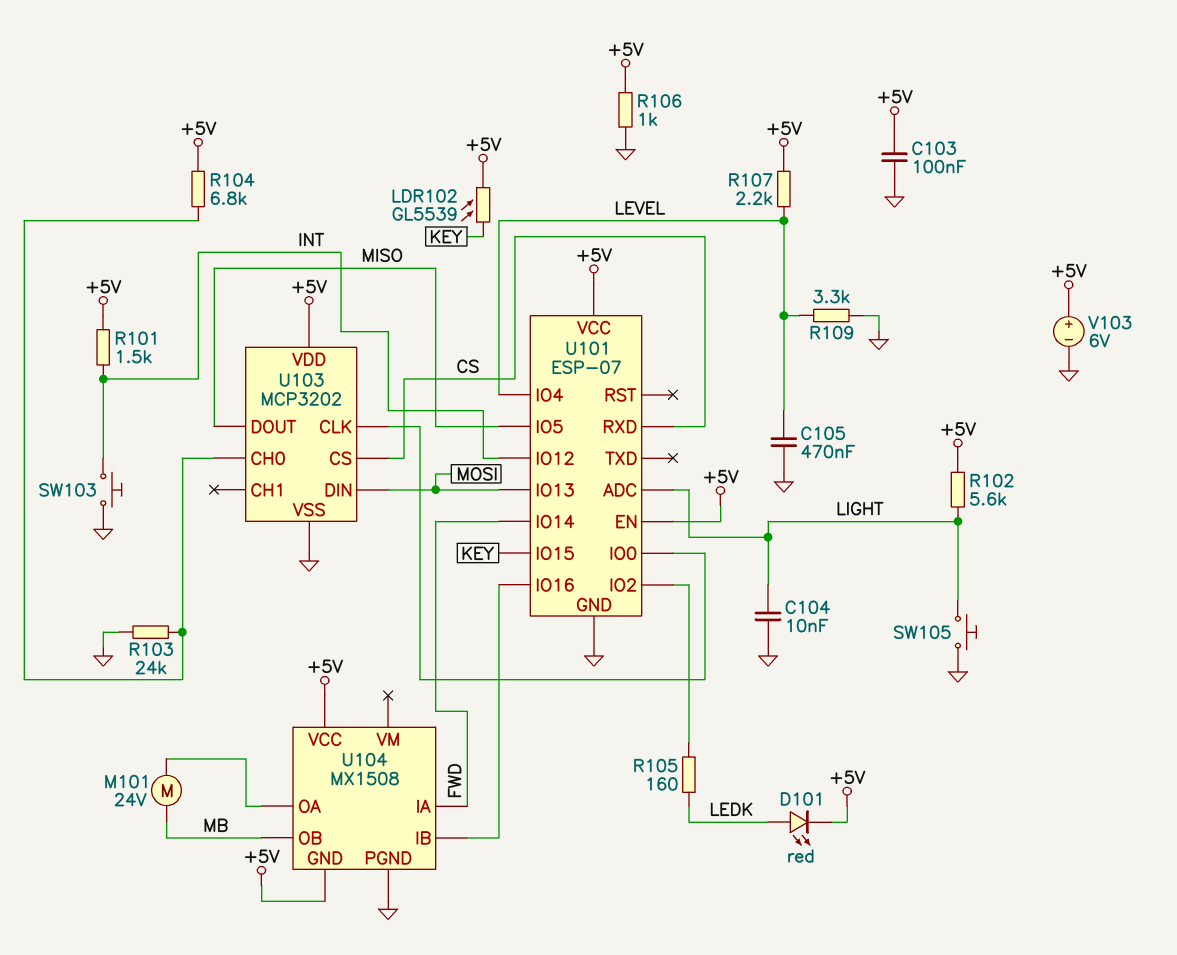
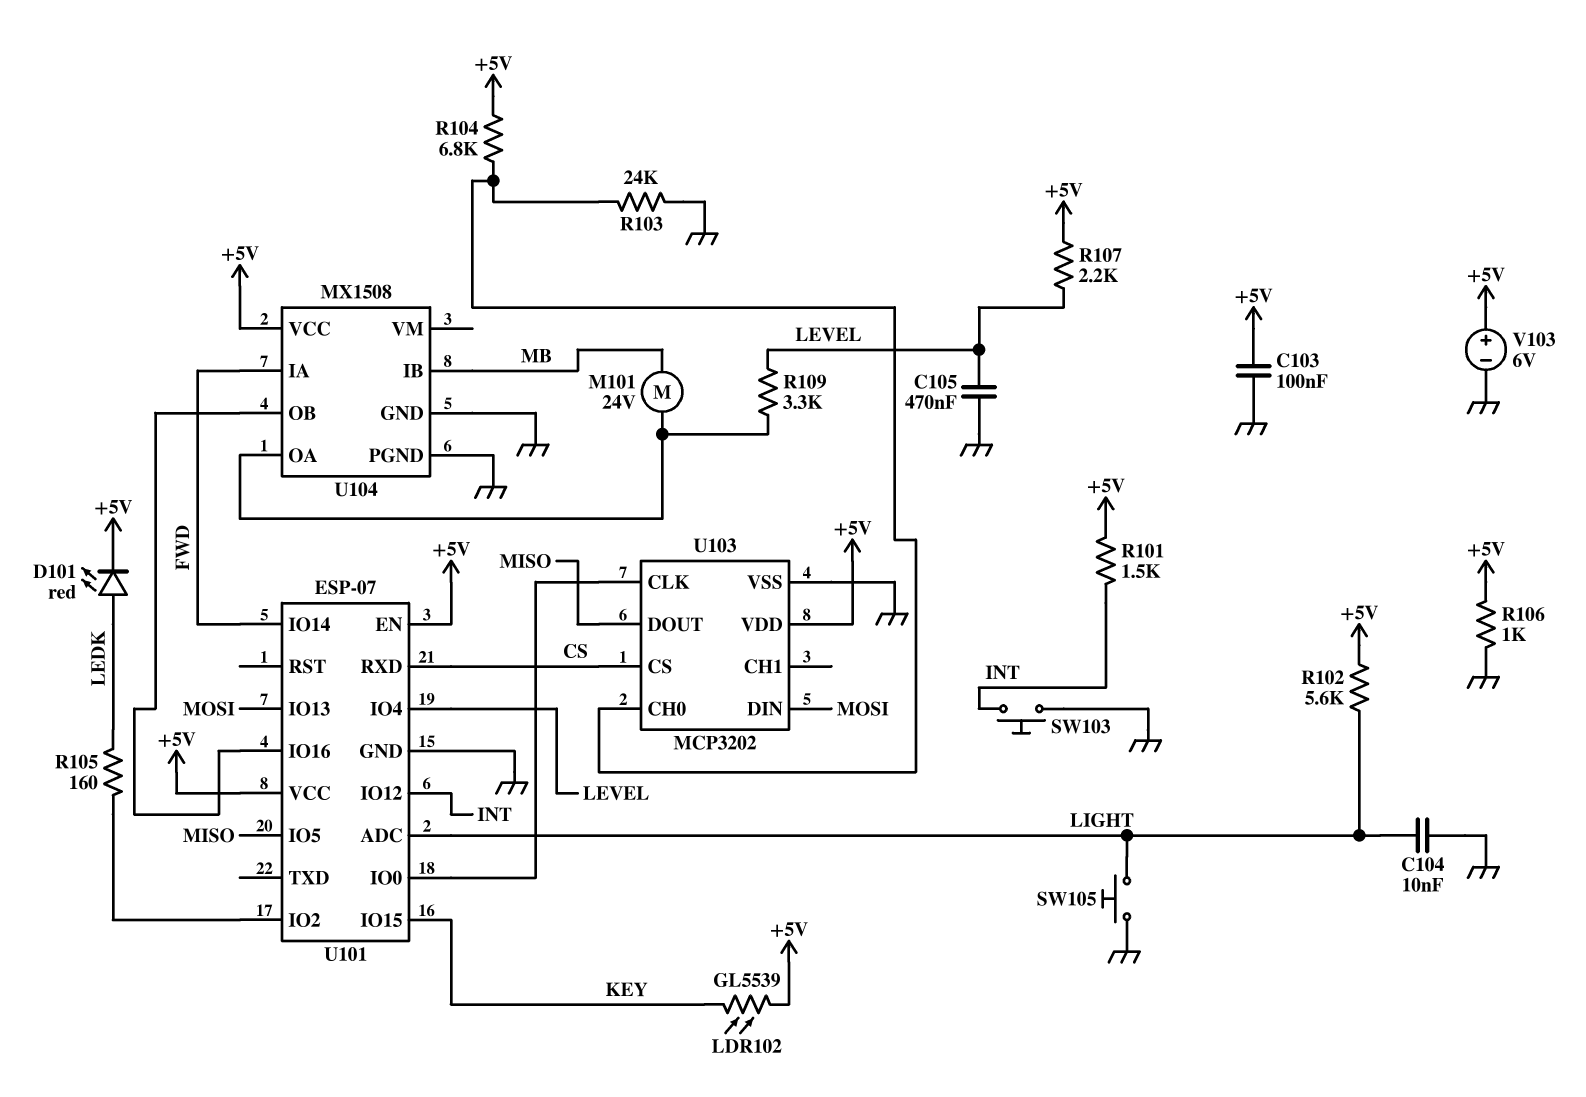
R109: 3.3k (GND, LEVEL) -> 3.3k (LEVEL, U104/OA)
U104 pin GND: +5V -> GND
U104 pin IB: U101/IO16 -> MB
U104 pin OB: MB -> U101/IO16

